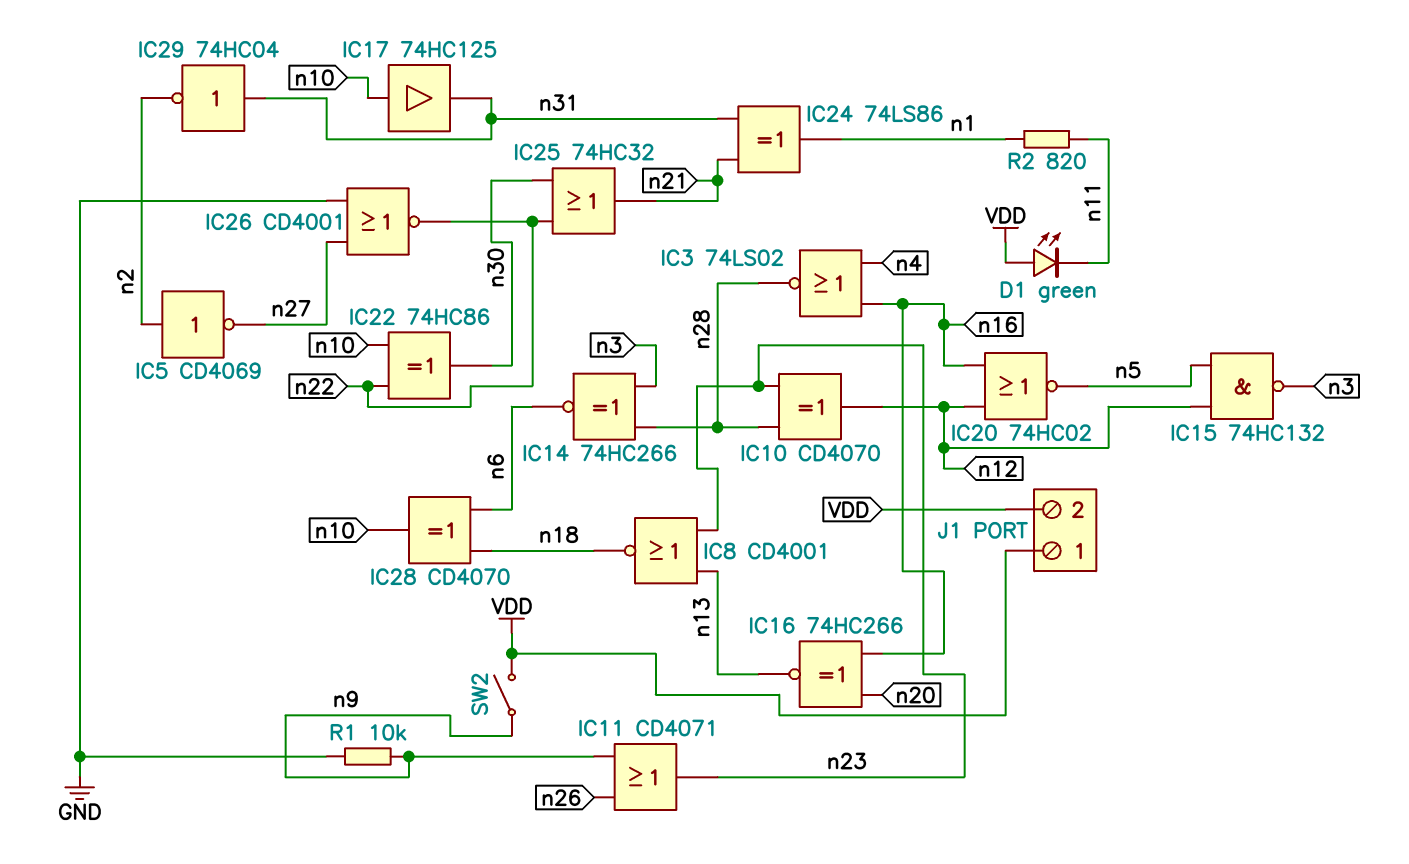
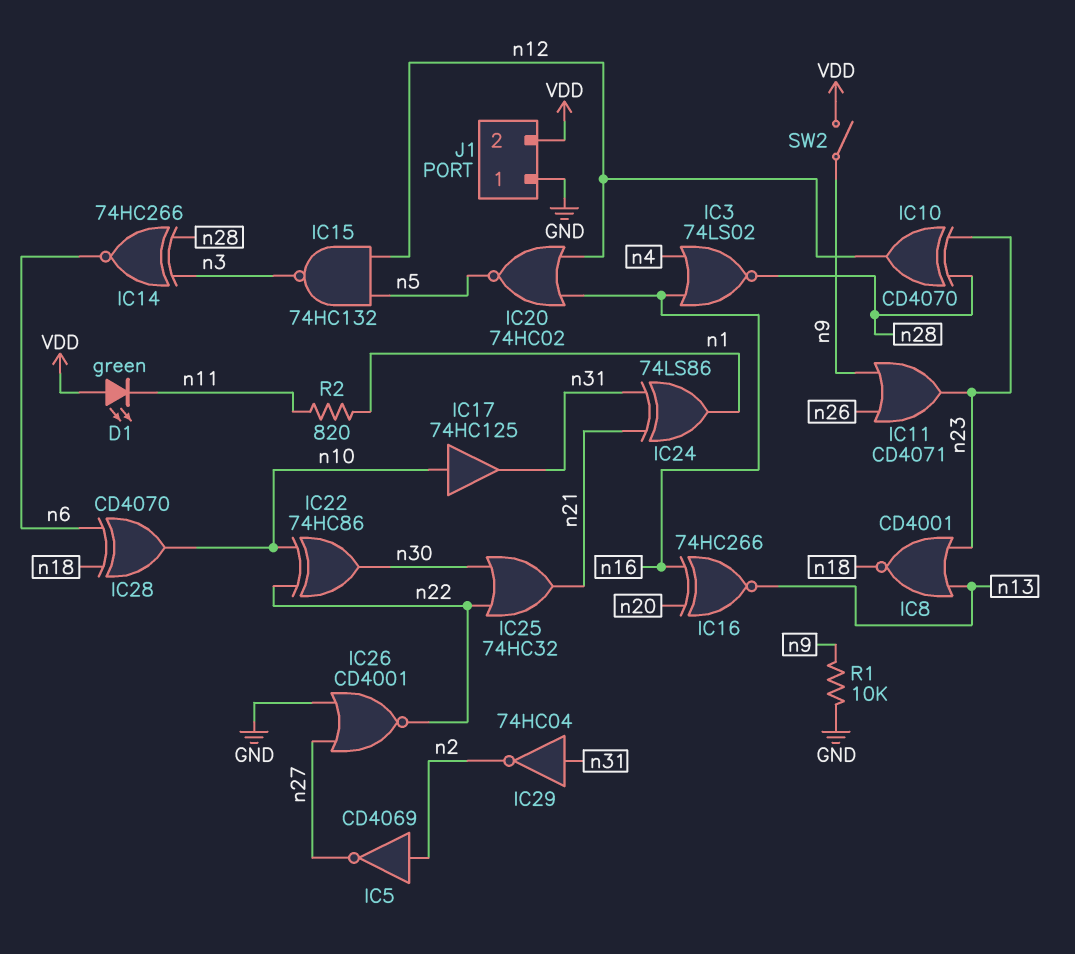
J1 pin 1: VDD -> GND

